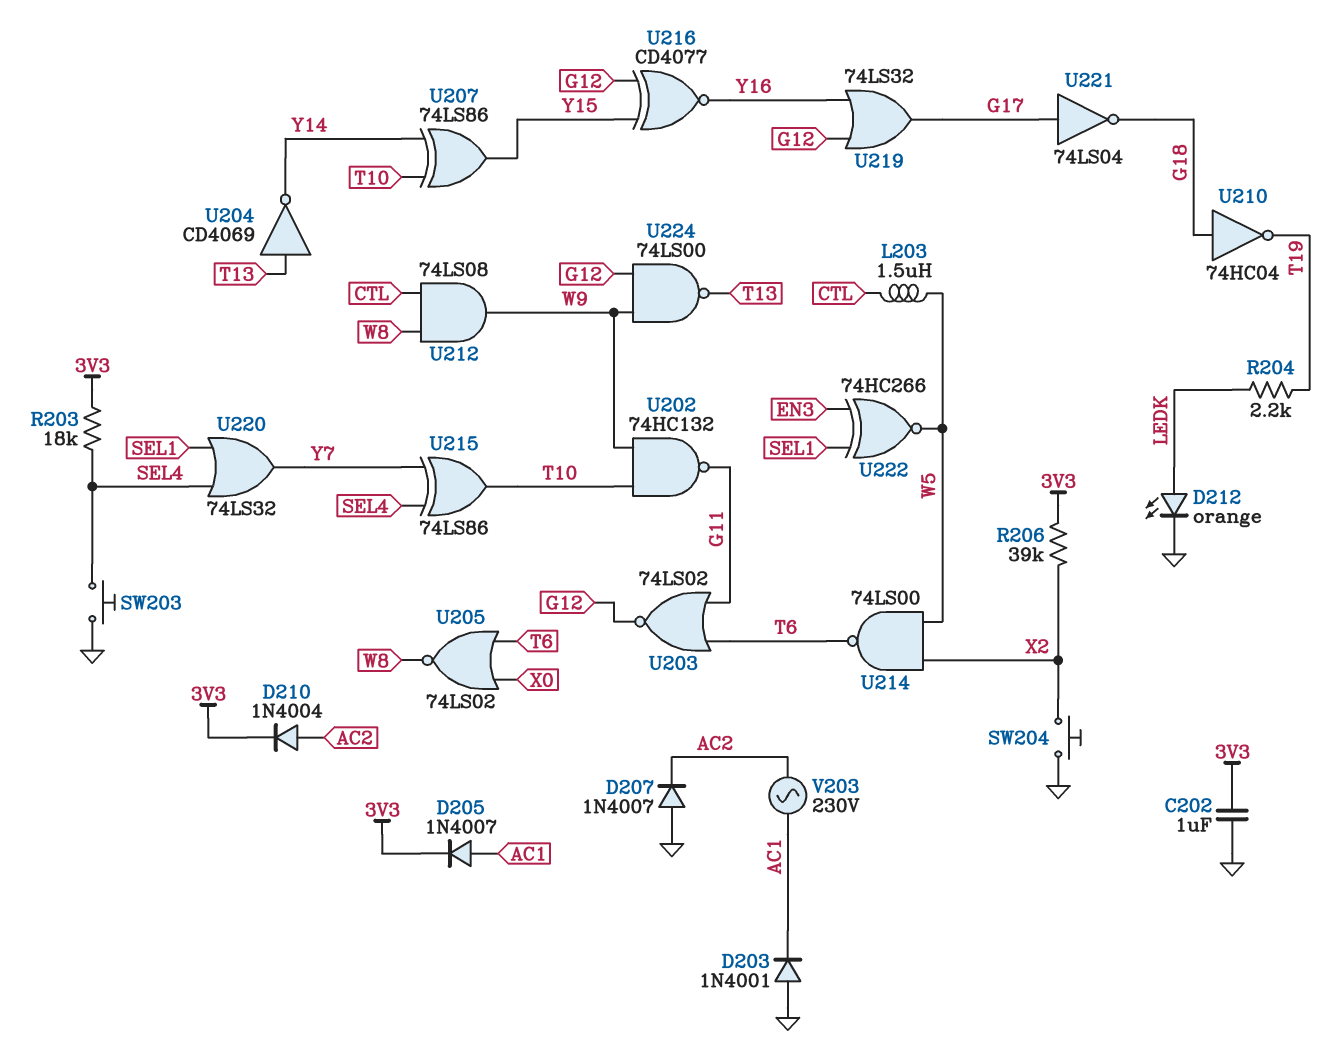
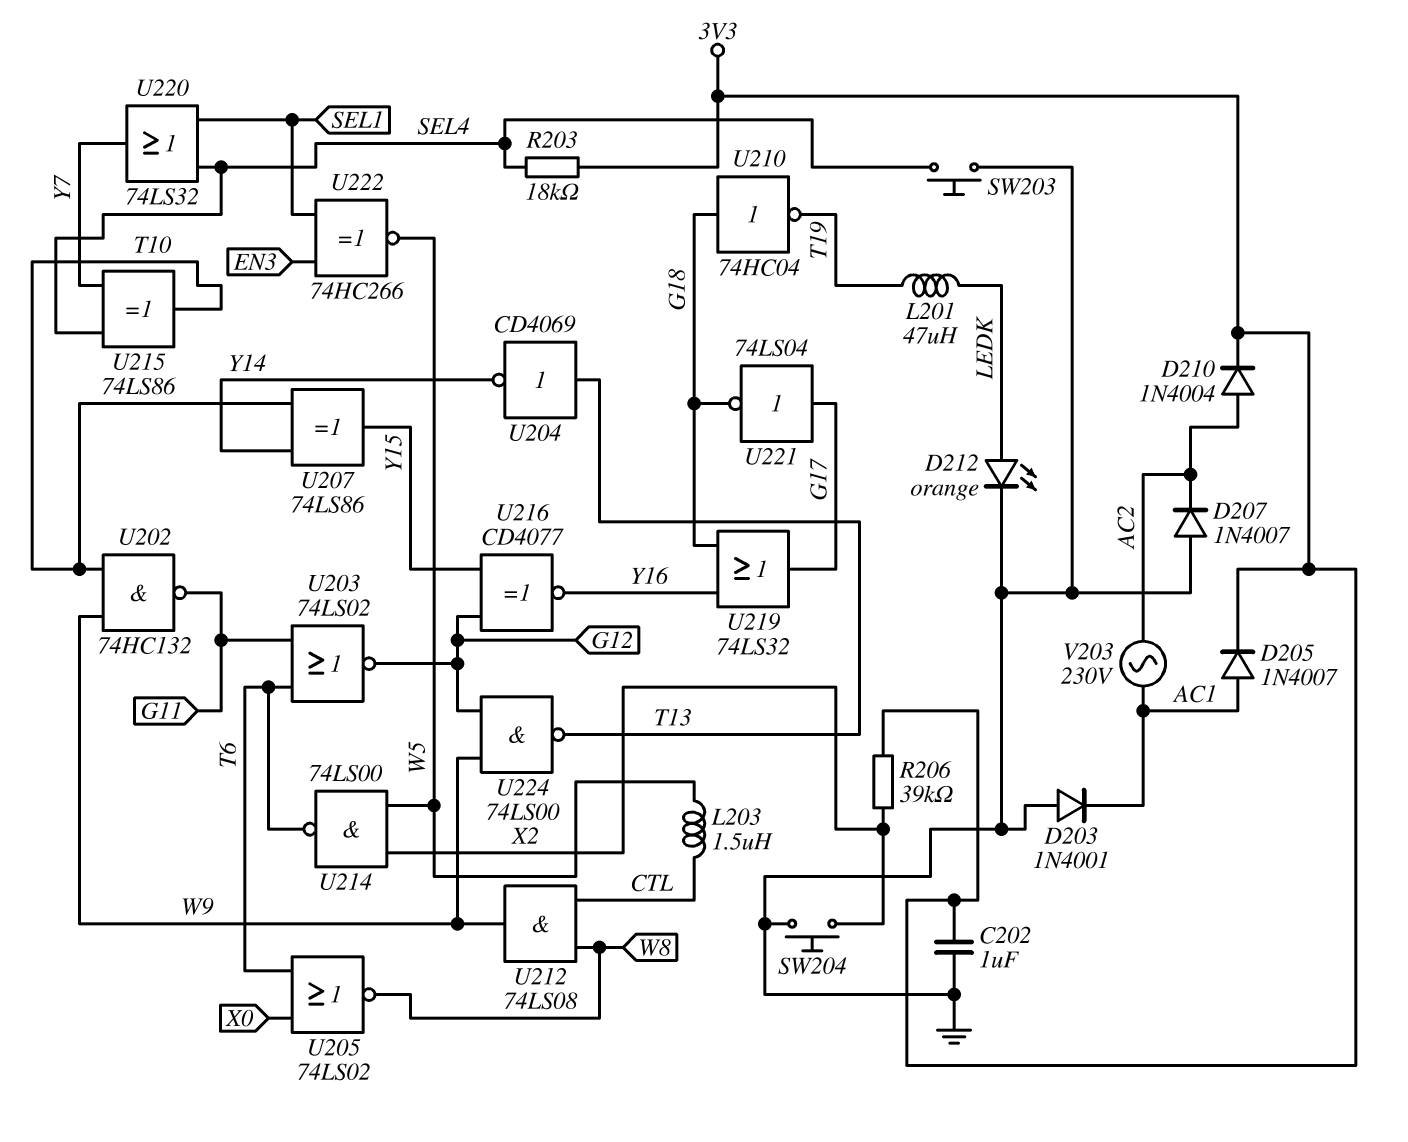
L201: none -> 47uH (LEDK, T19)
R204: 2.2k (LEDK, T19) -> none
U219: OR 74LS32 (in G12, in Y16, out G17) -> OR 74LS32 (in G18, in Y16, out G17)

